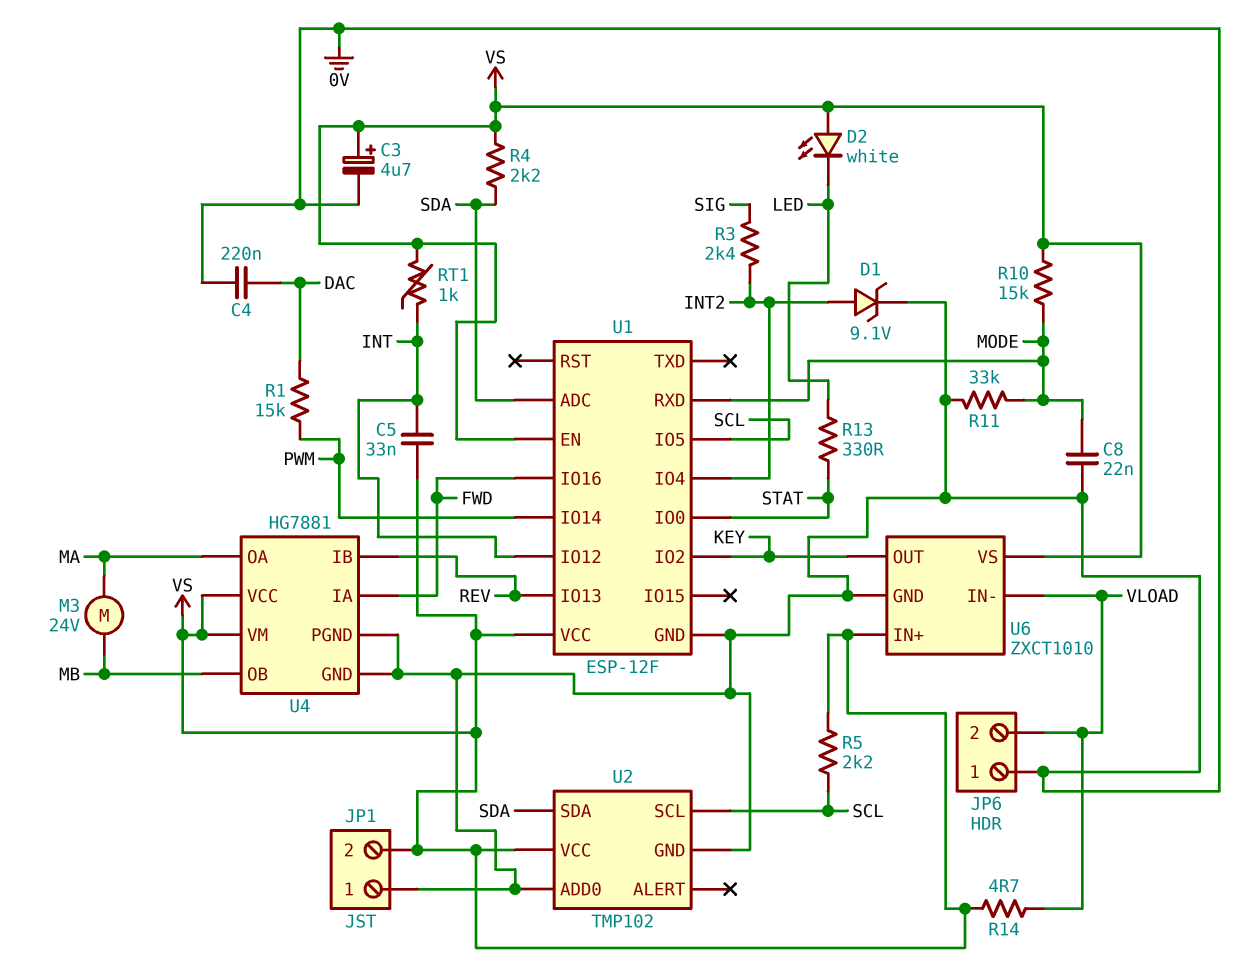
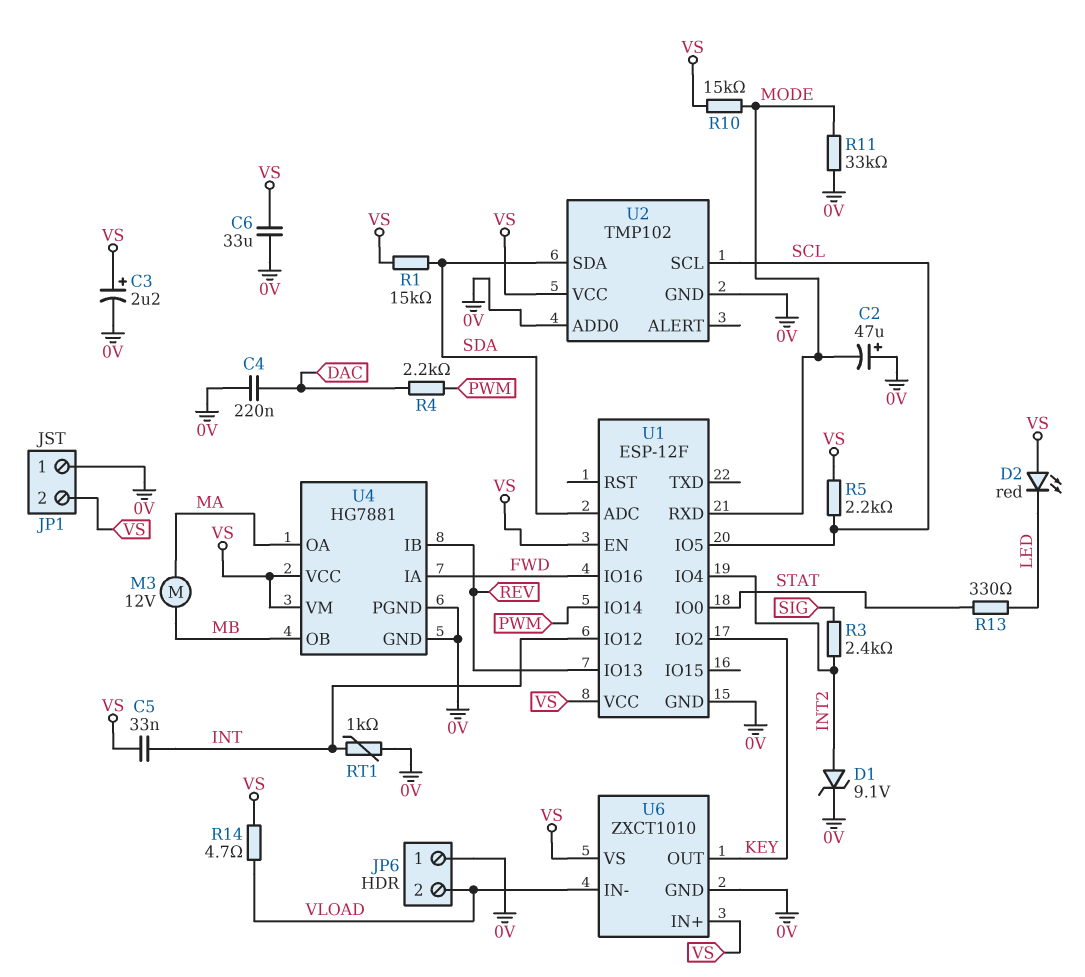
C2: none -> 47uF (plus 0V, minus MODE)
C3: 4.7uF (plus VS, minus 0V) -> 2.2uF (plus VS, minus 0V)
C6: none -> 33uF (0V, VS)
C8: 22nF (0V, MODE) -> none
D2: LED white (A VS, K LED) -> LED red (A VS, K LED)
M3: motor 24V (MA, MB) -> motor 12V (MA, MB)
R1: 15k (DAC, PWM) -> 15k (SDA, VS)
R4: 2.2k (SDA, VS) -> 2.2k (DAC, PWM)
RT1: 1k (INT, VS) -> 1k (0V, INT)

